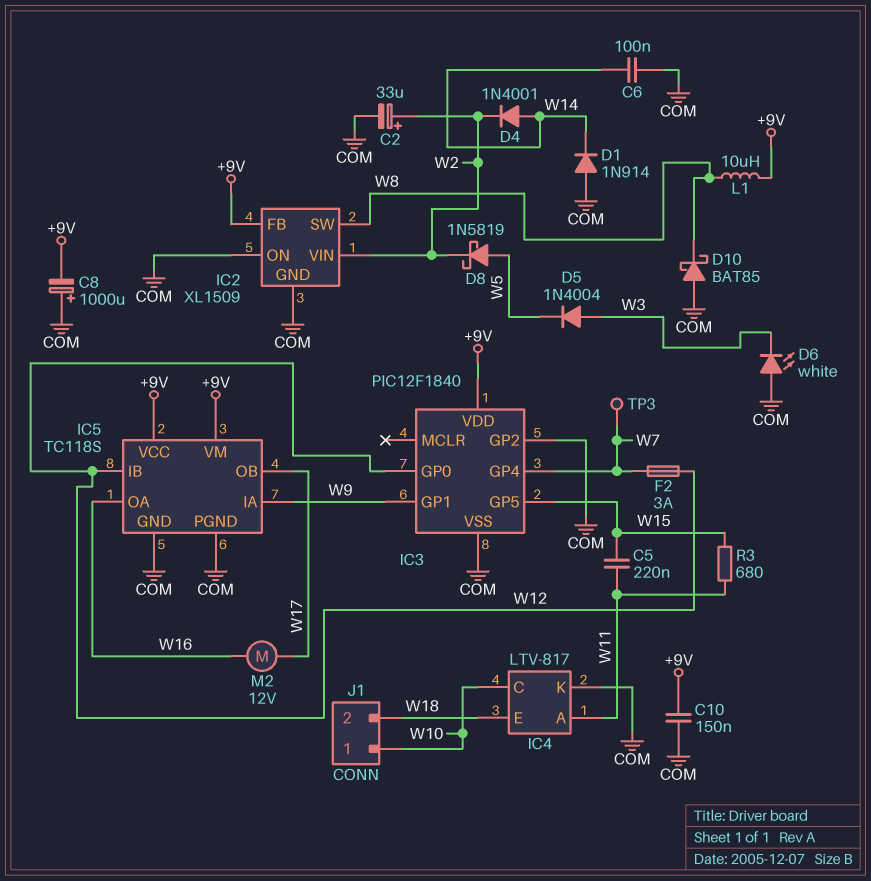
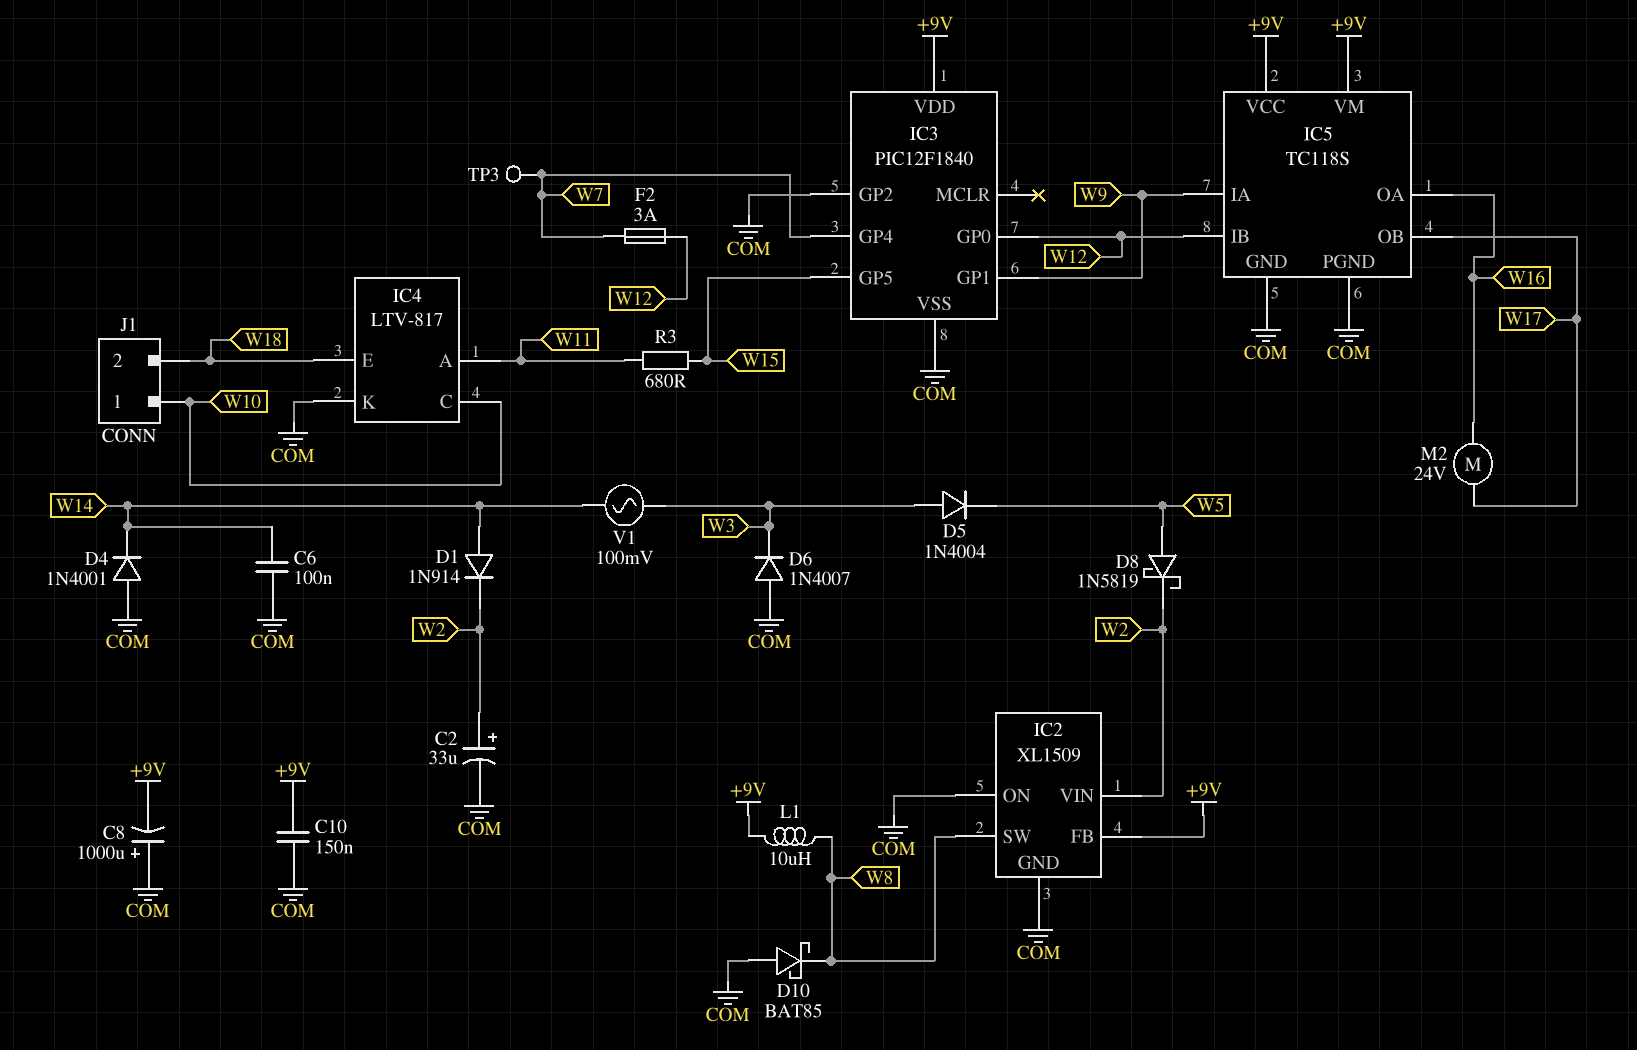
C5: 220nF (W11, W15) -> none
D1: diode 1N914 (A COM, K W14) -> diode 1N914 (A W14, K W2)
D4: diode 1N4001 (A W14, K W2) -> diode 1N4001 (A COM, K W14)
D6: LED white (A COM, K W3) -> diode 1N4007 (A COM, K W3)
M2: motor 12V (W16, W17) -> motor 24V (W16, W17)
V1: none -> AC 100mV (W3, W14)

